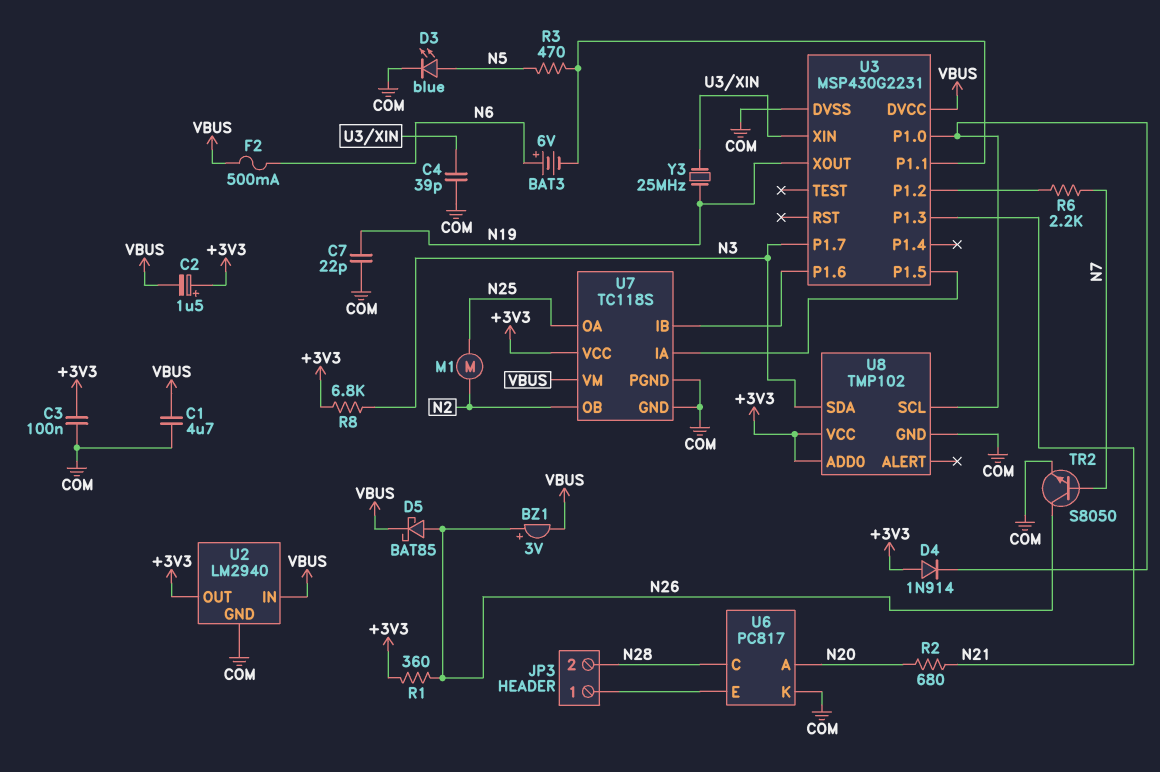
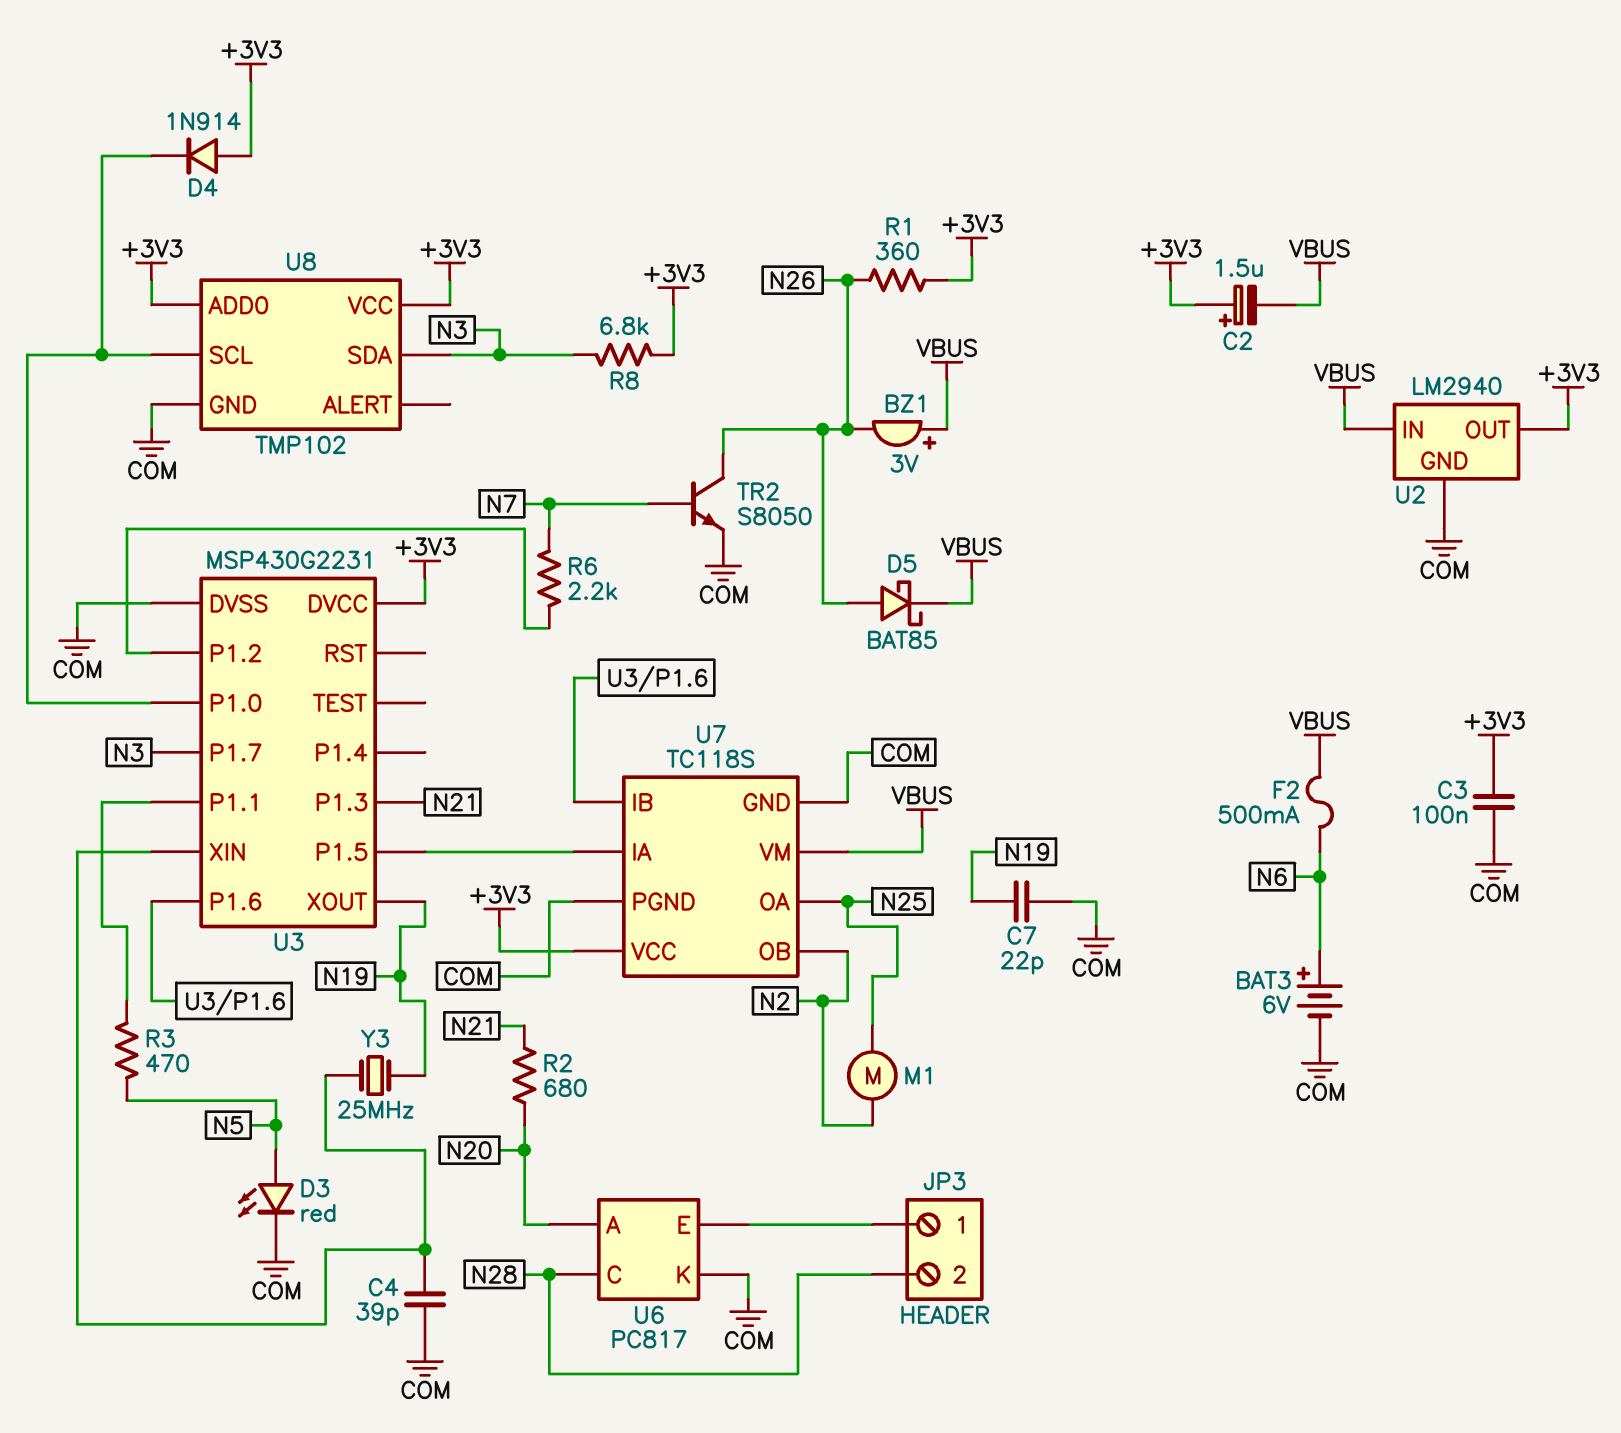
BAT3: 6V (plus N6, minus U3/P1.1) -> 6V (plus N6, minus COM)
BZ1: buzzer 3V (plus N26, minus VBUS) -> buzzer 3V (plus VBUS, minus N26)
C1: 4.7uF (COM, VBUS) -> none
D3: LED blue (A N5, K COM) -> LED red (A N5, K COM)
U3 pin DVCC: VBUS -> +3V3

